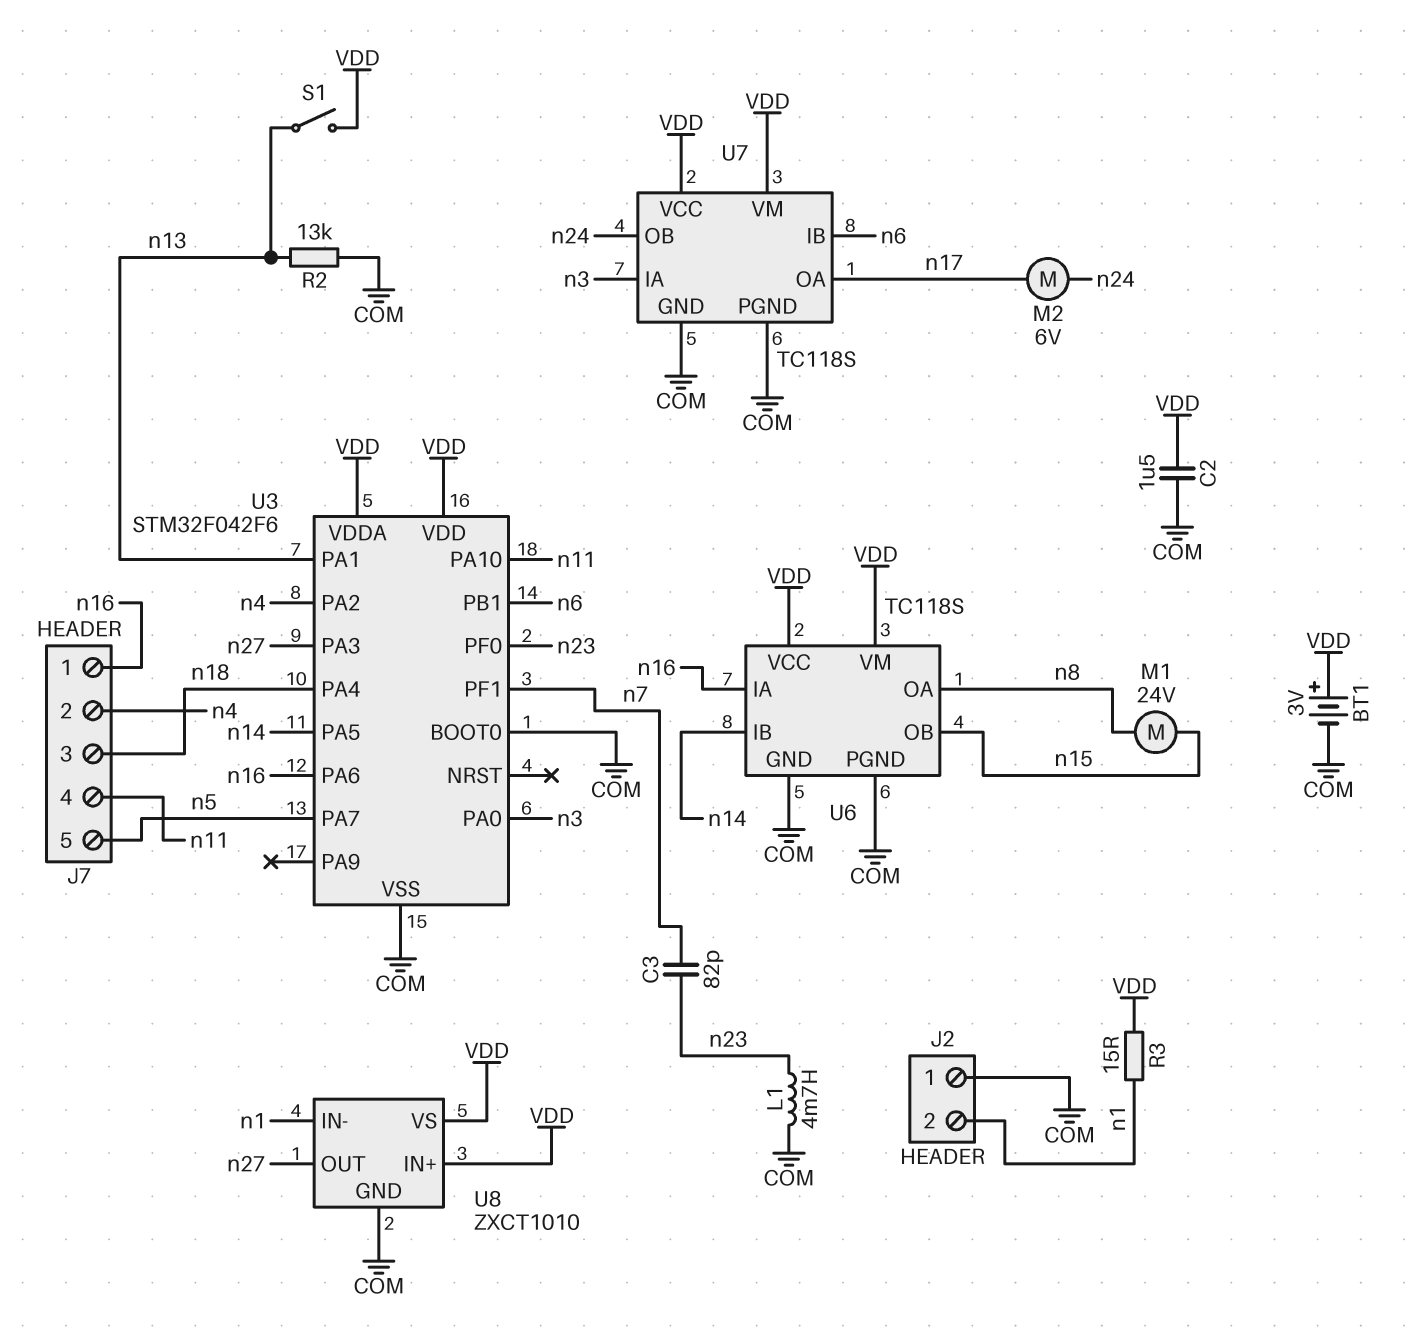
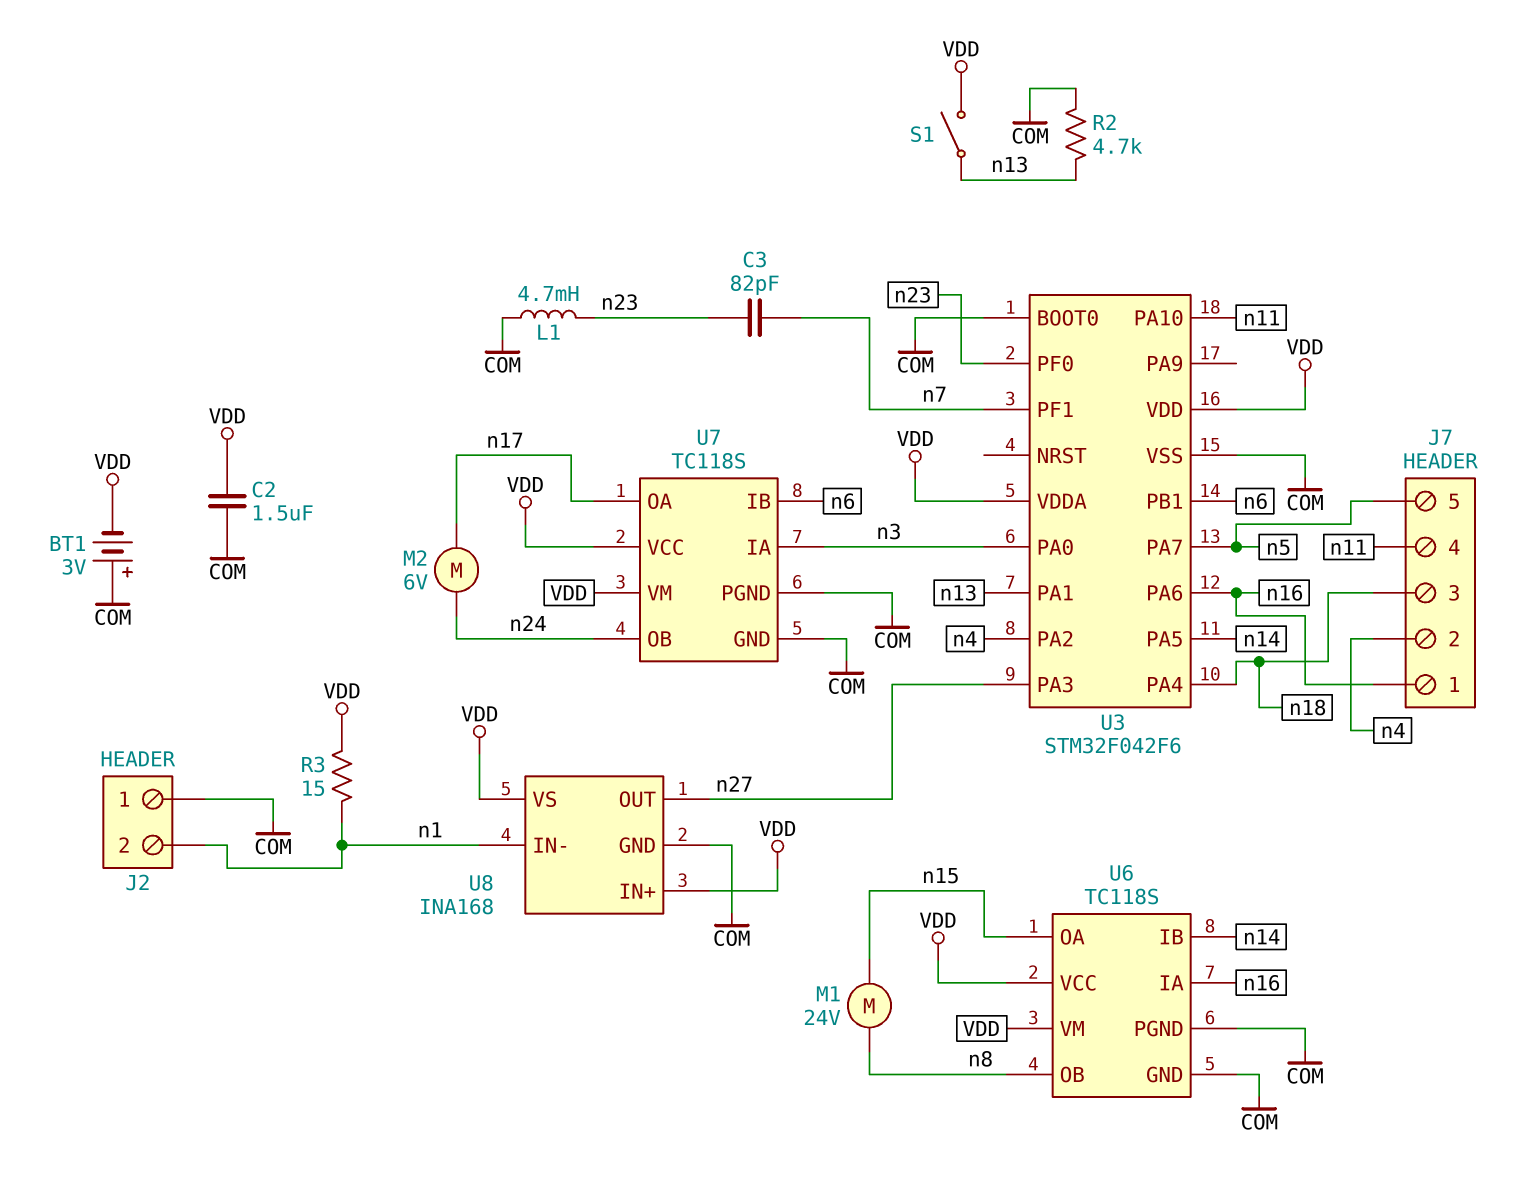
BT1: 3V (plus VDD, minus COM) -> 3V (plus COM, minus VDD)
R2: 13k (COM, n13) -> 4.7k (COM, n13)
U6 pin OA: n8 -> n15
U6 pin OB: n15 -> n8
U8: ZXCT1010 -> INA168

